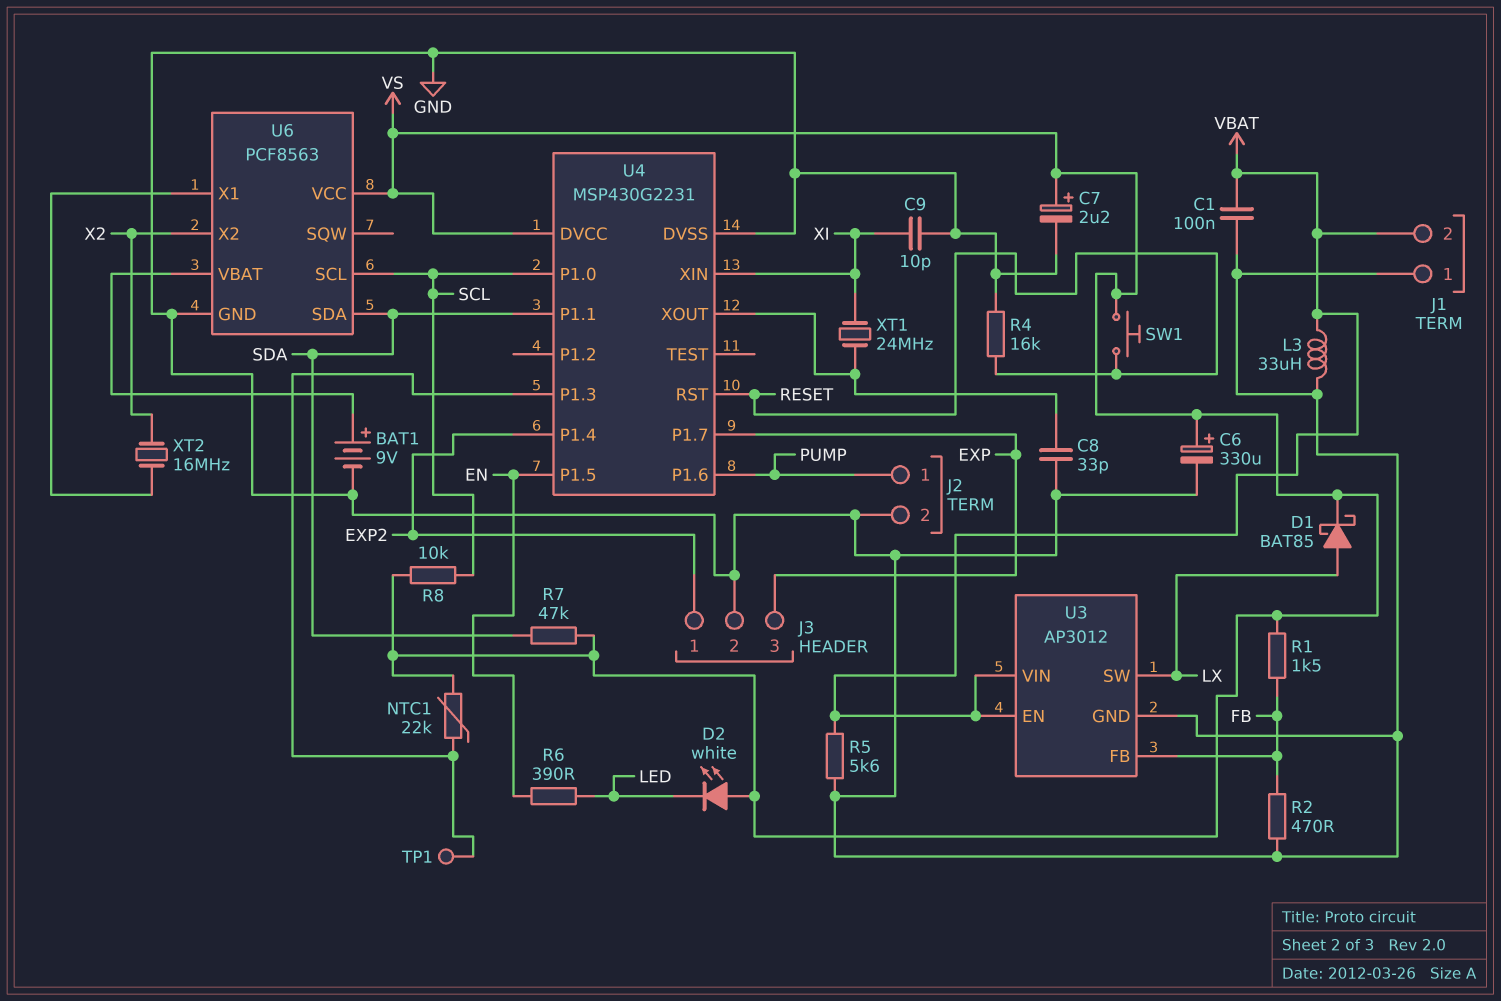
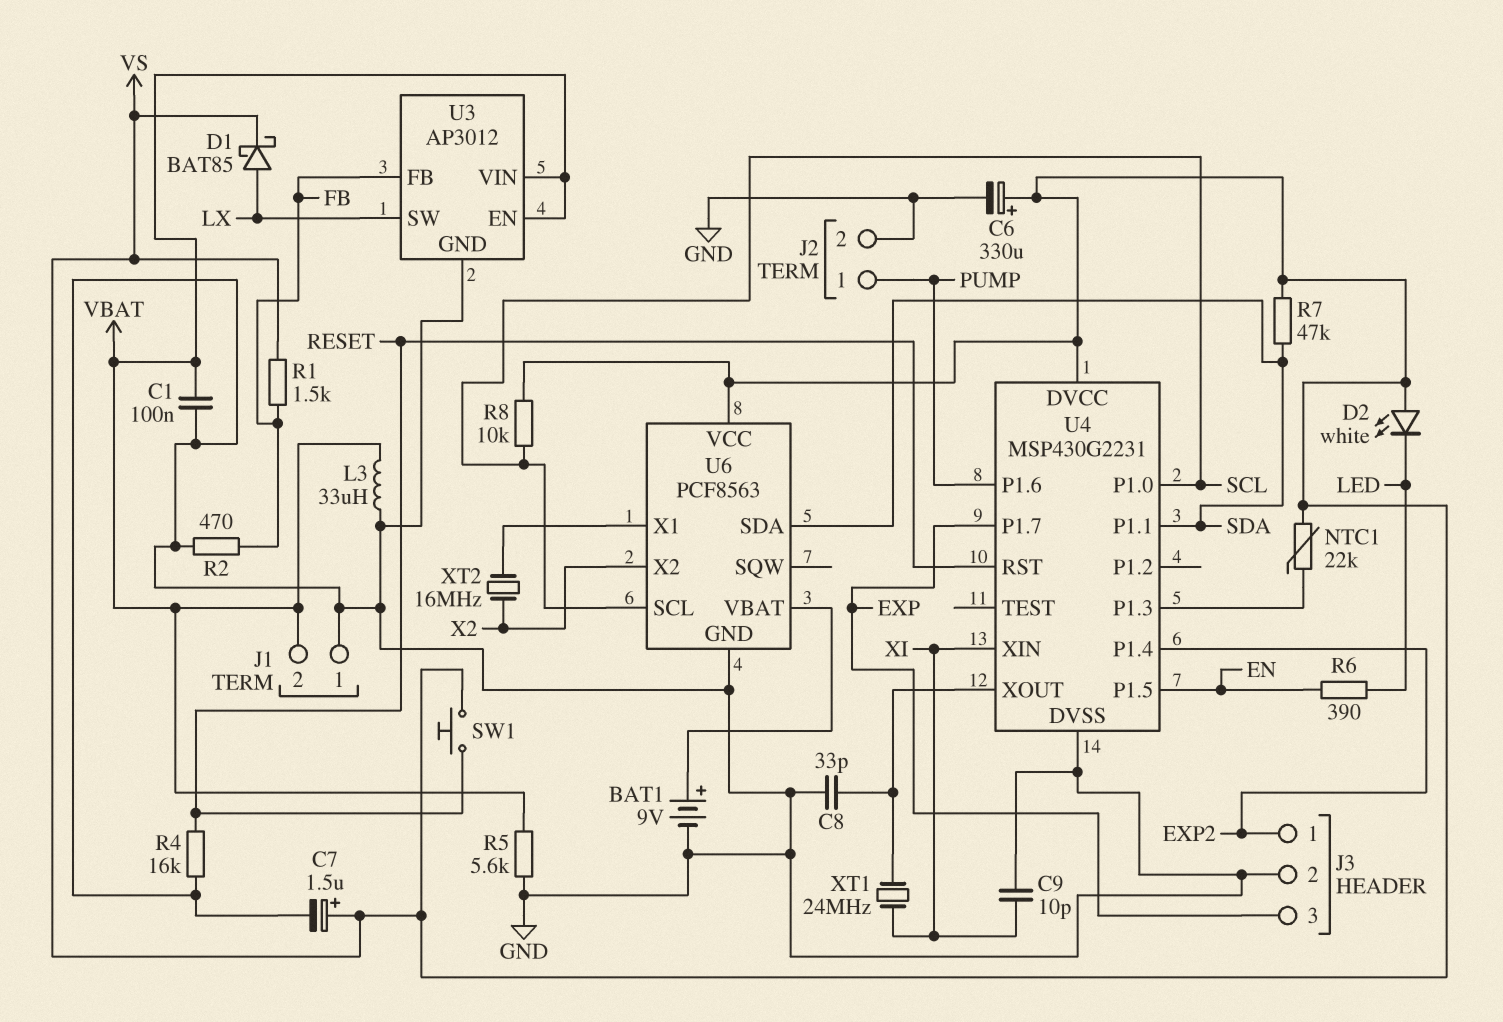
C7: 2.2uF (plus VS, minus GND) -> 1.5uF (plus VS, minus GND)
TP1: test point (U4/P1.3) -> none

